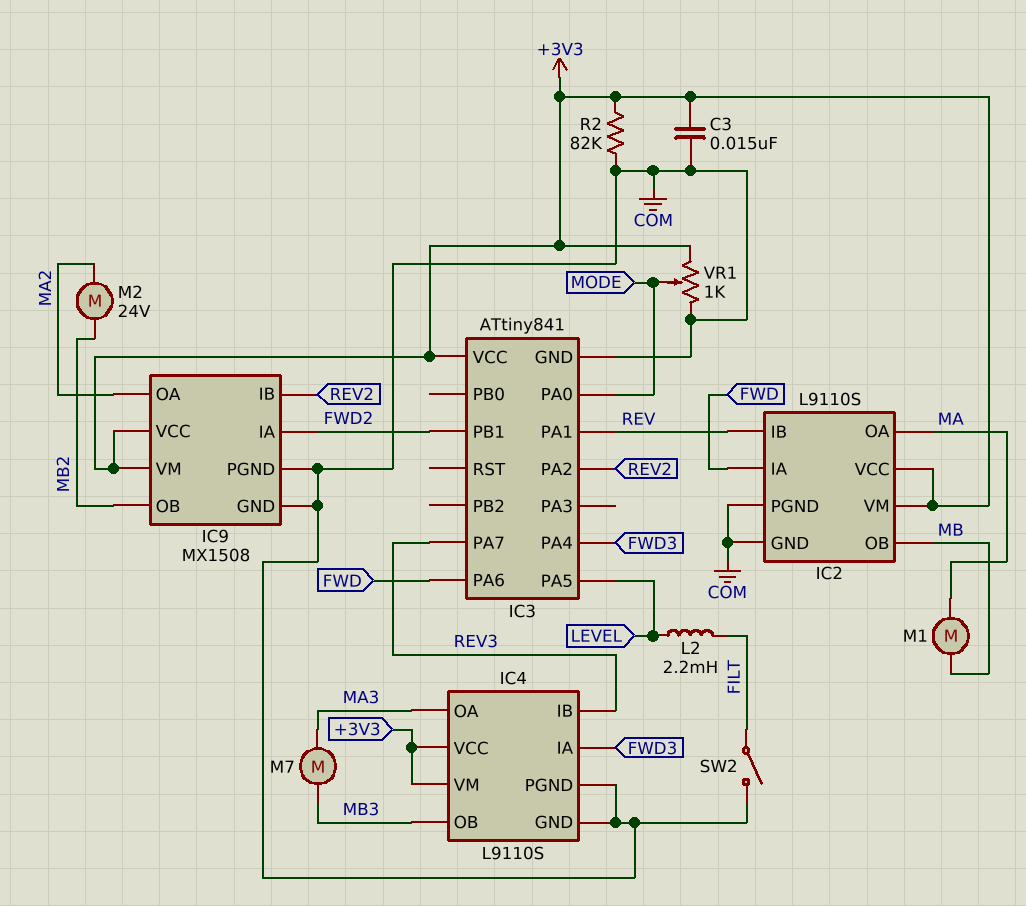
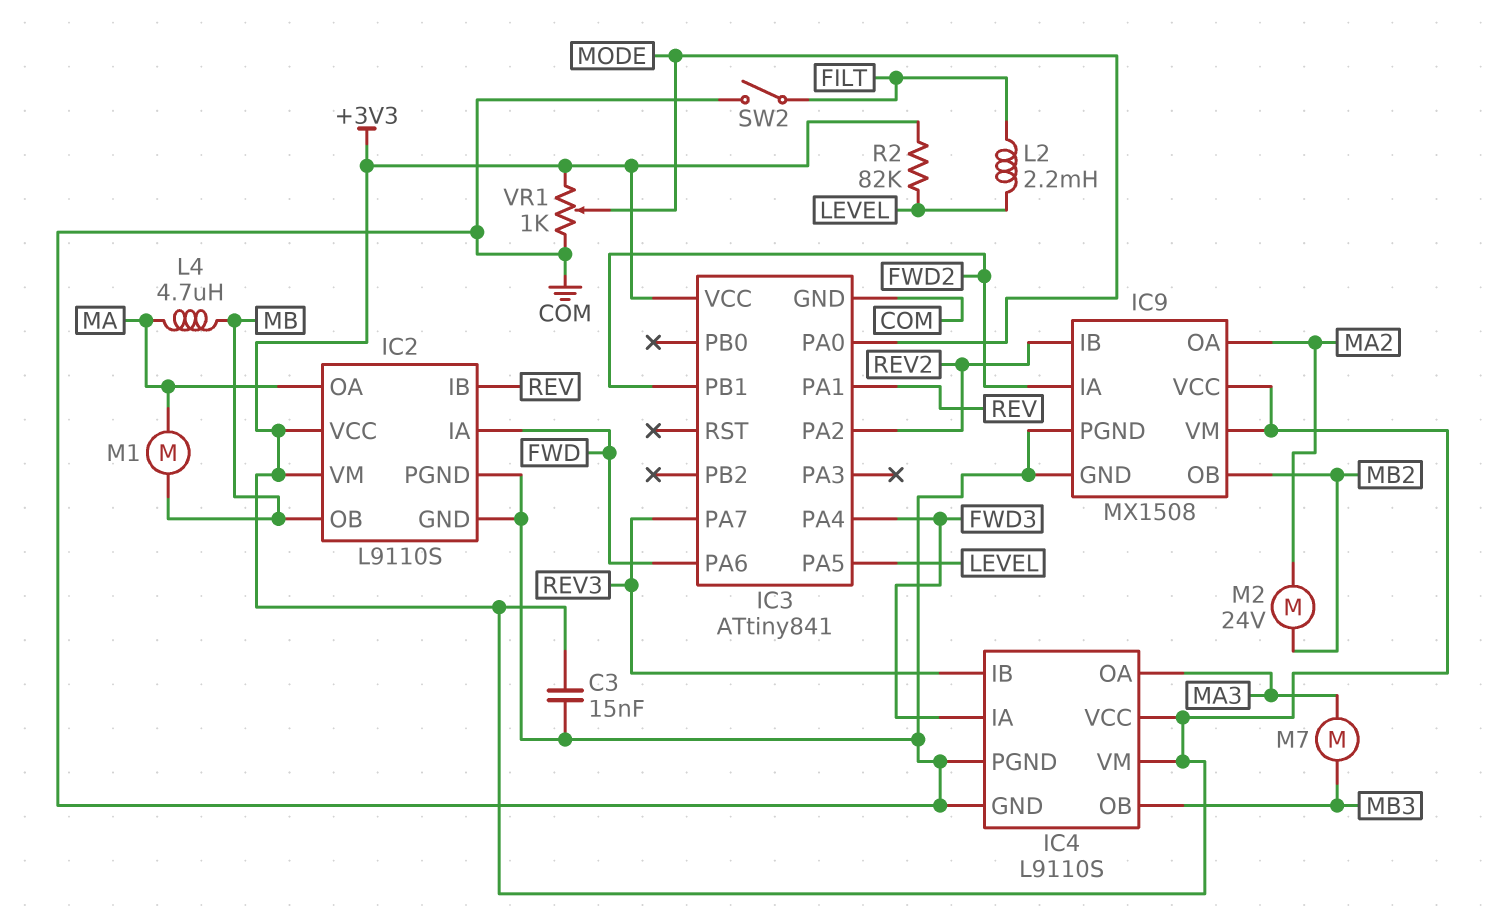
L4: none -> 4.7uH (MA, MB)
R2: 82k (+3V3, COM) -> 82k (+3V3, LEVEL)

